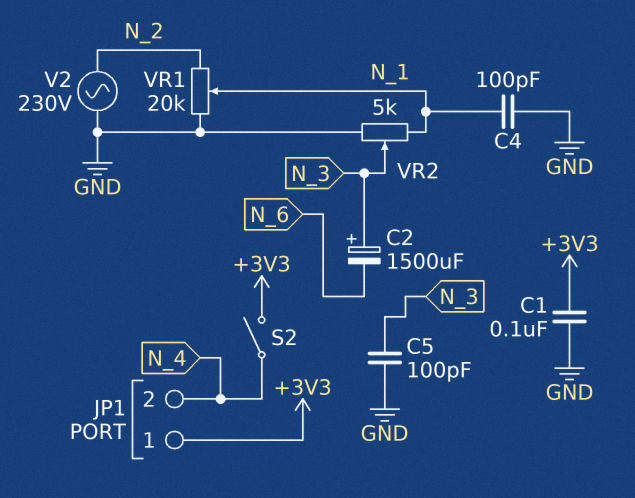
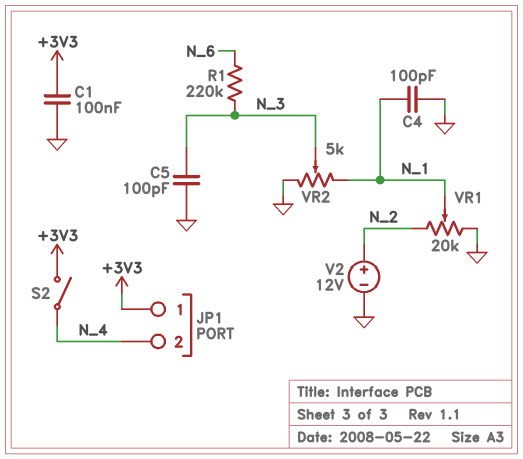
C2: 1500uF (plus N_3, minus N_6) -> none
R1: none -> 220k (N_3, N_6)
V2: AC 230V (GND, N_2) -> 12V (plus N_2, minus GND)

